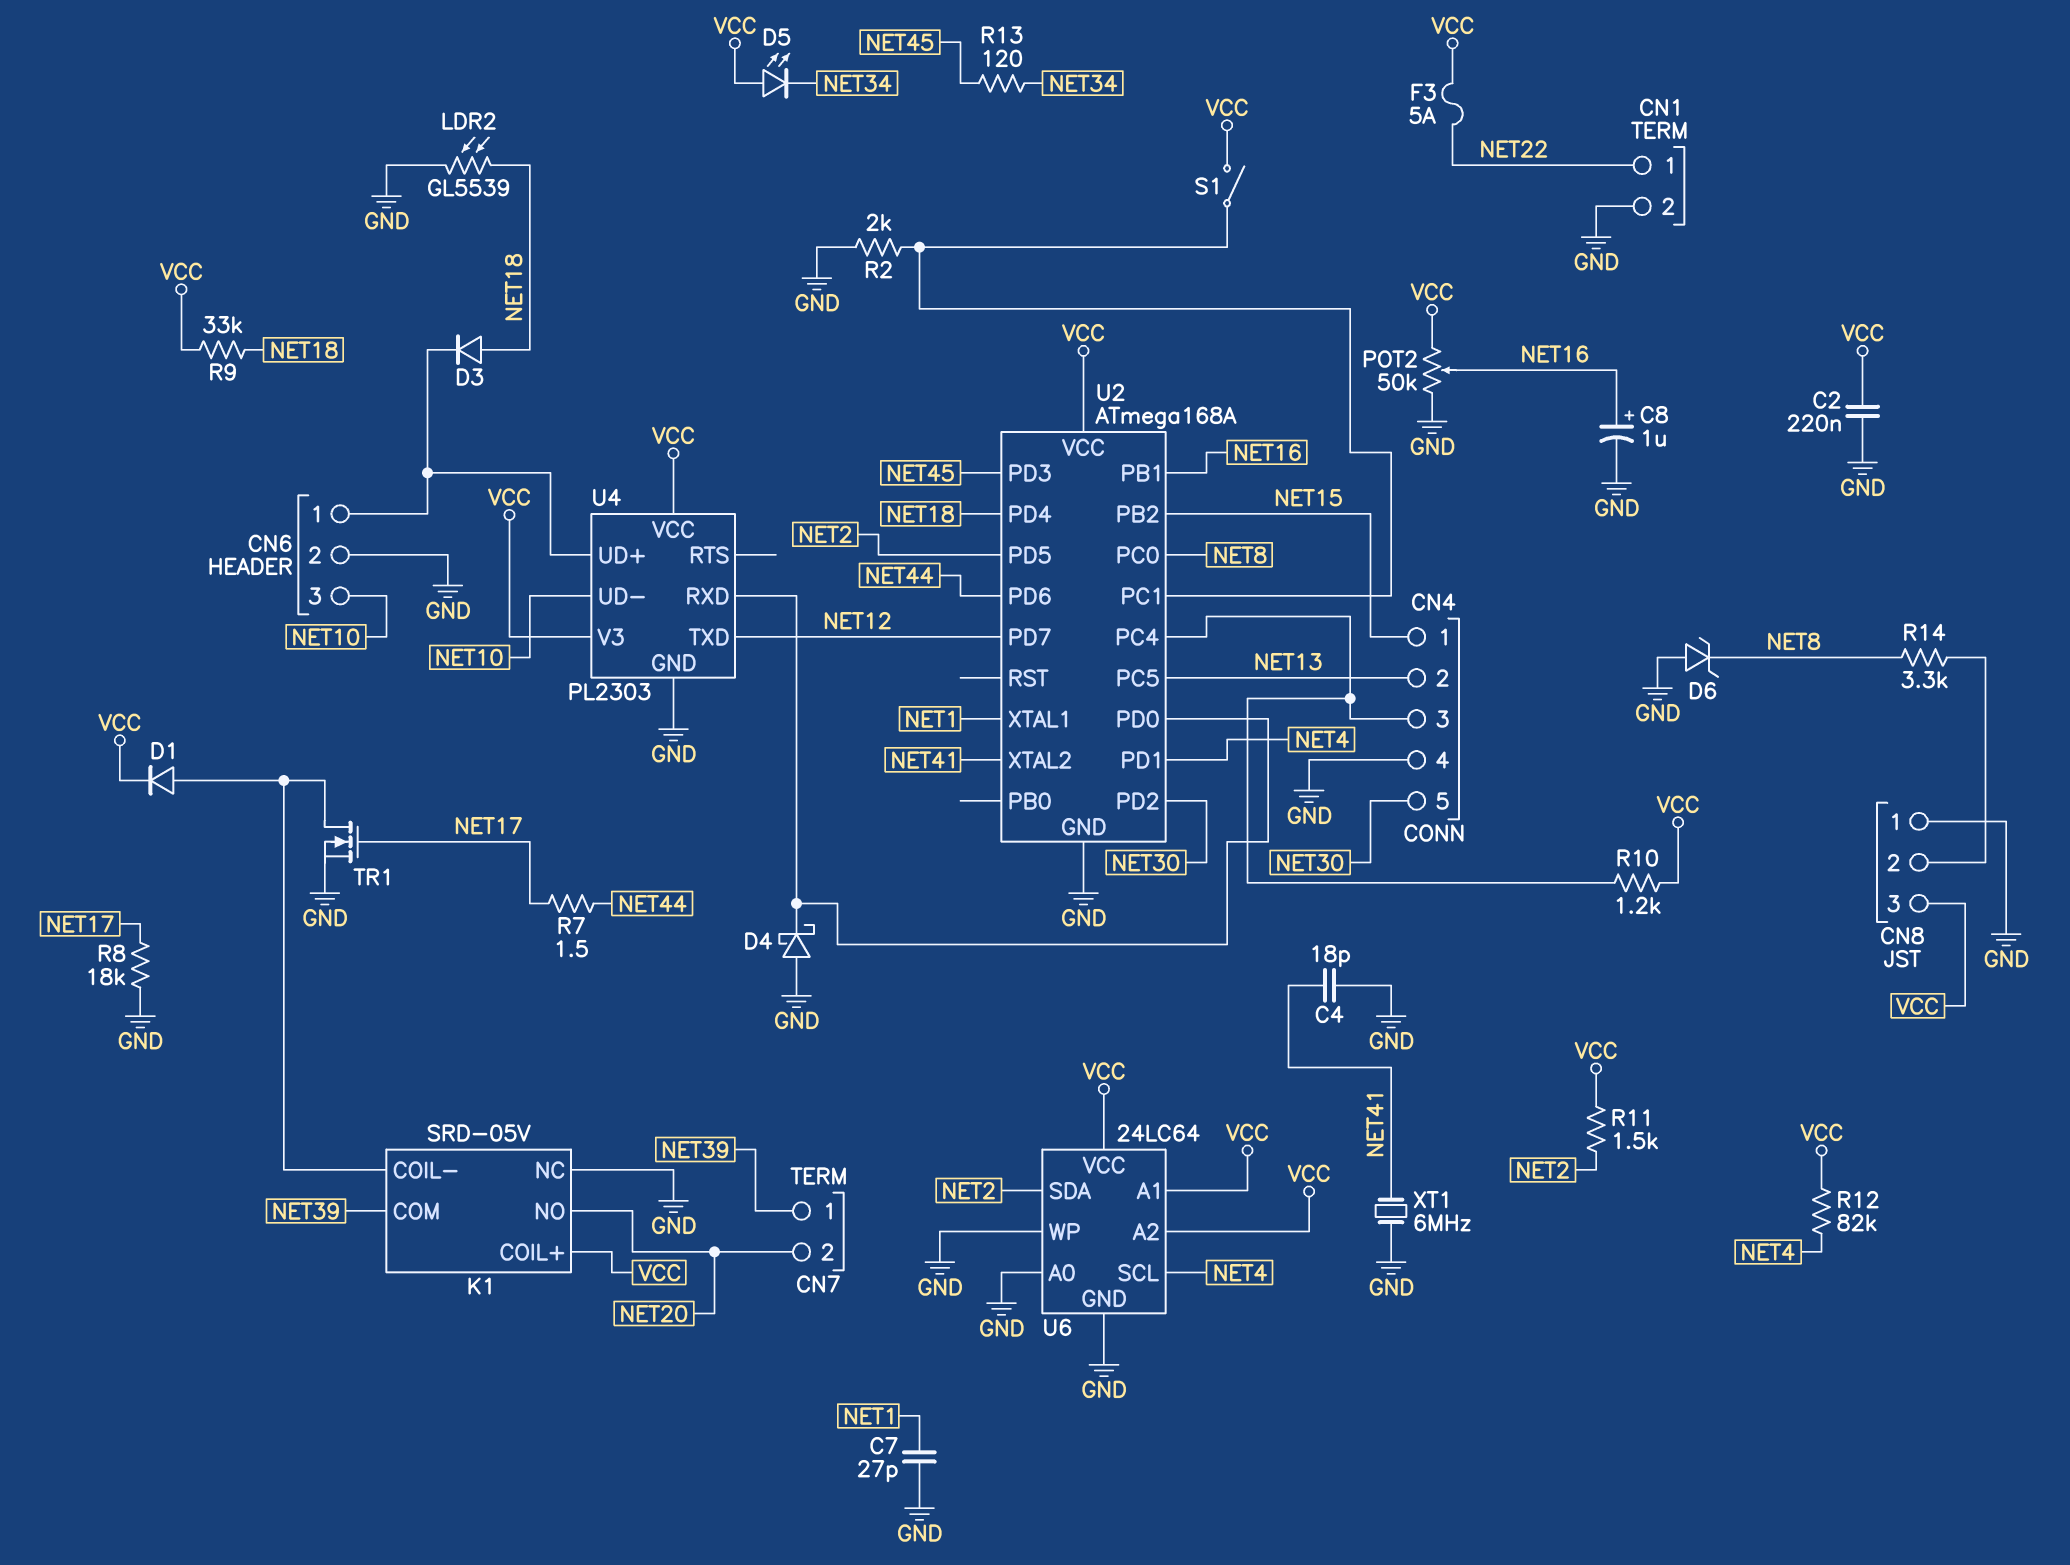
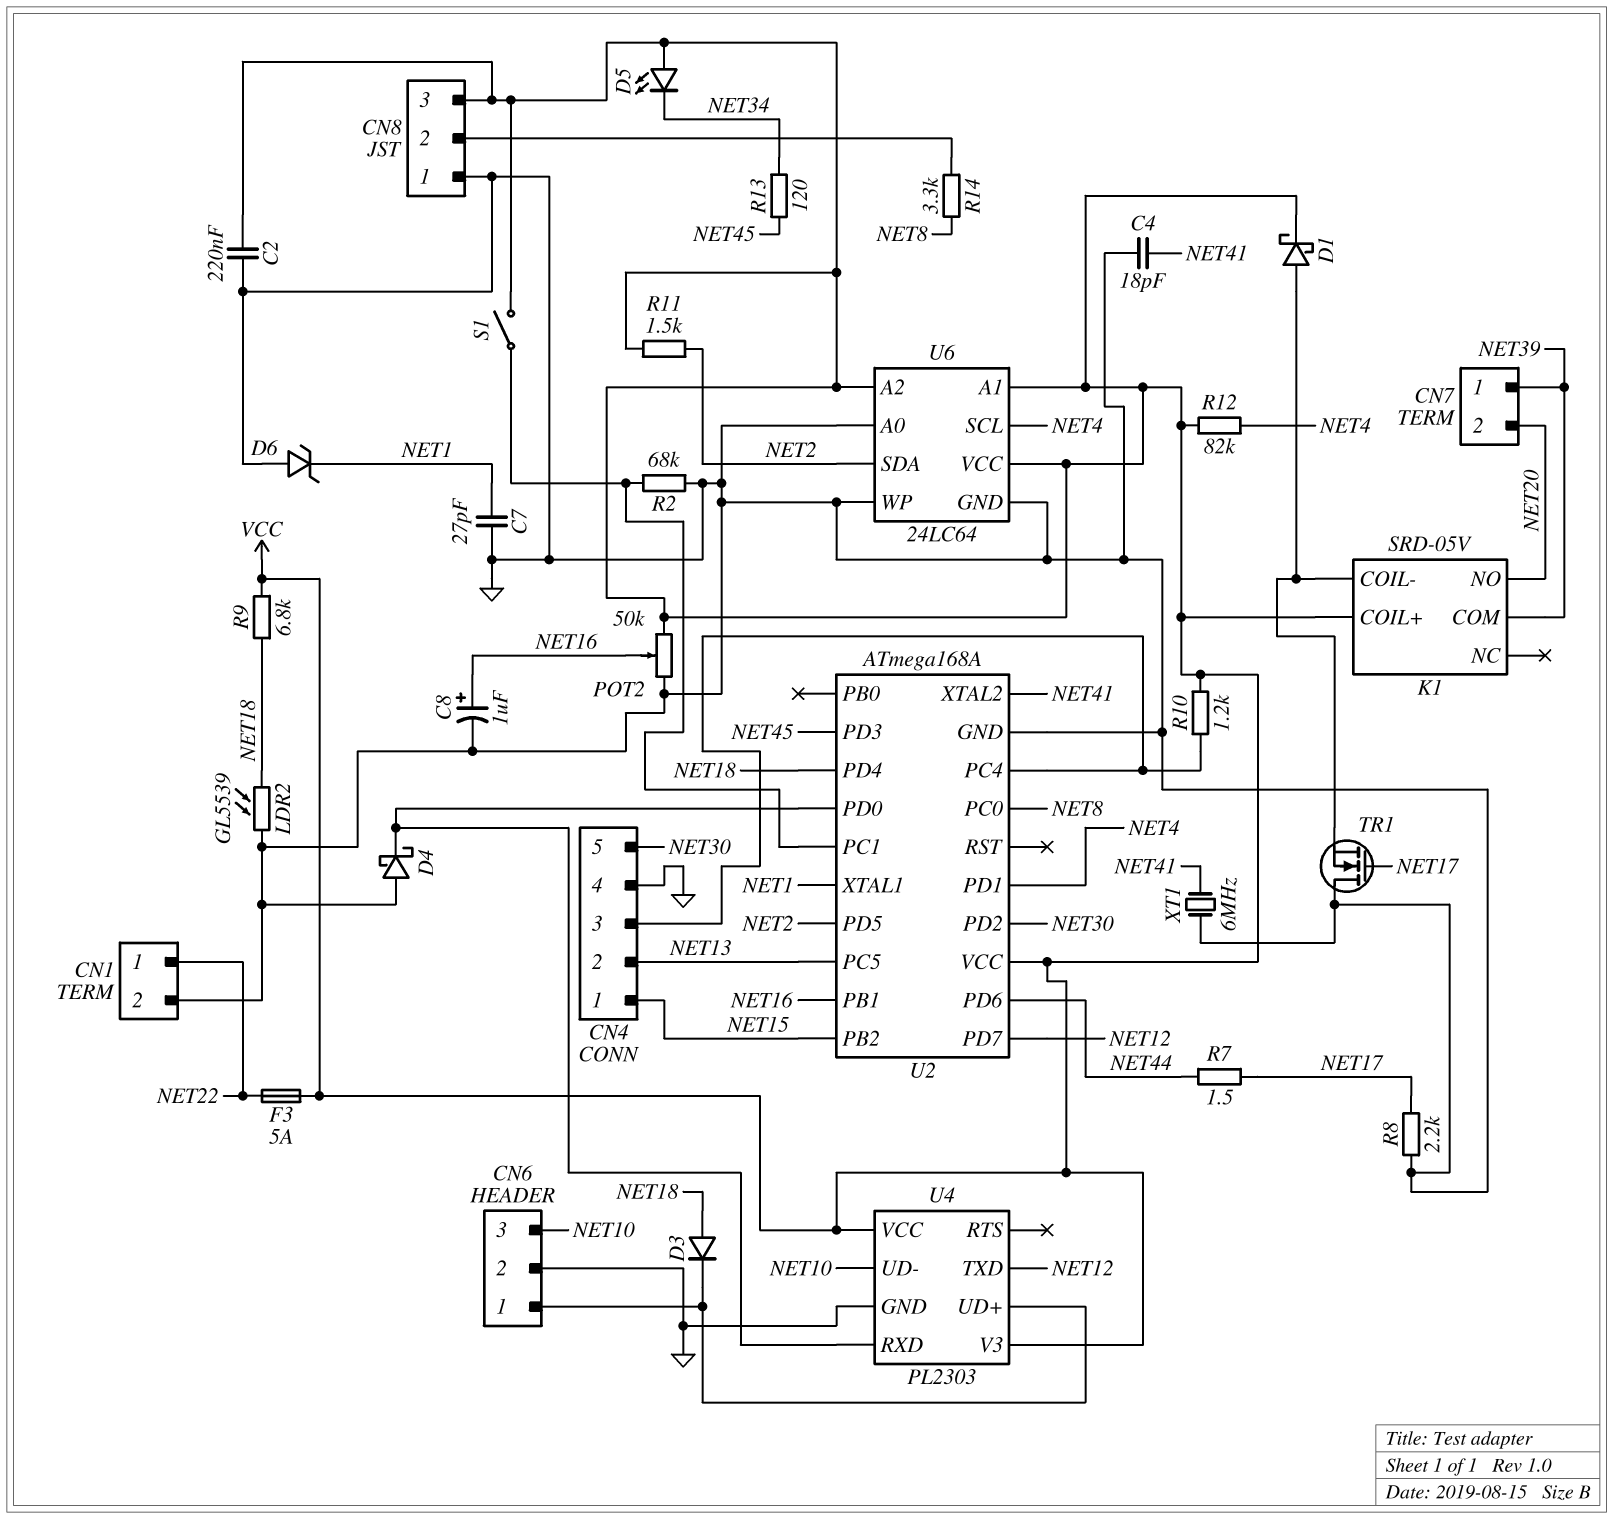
D1: diode (A K1/COIL-, K VCC) -> schottky (A K1/COIL-, K VCC)
D6: zener (A GND, K NET8) -> zener (A GND, K NET1)
K1 pin NC: GND -> none
R2: 2k (GND, U2/PC1) -> 68k (GND, U2/PC1)
R8: 18k (GND, NET17) -> 2.2k (GND, NET17)
R9: 33k (NET18, VCC) -> 6.8k (NET18, VCC)
TR1: NMOS (G NET17, D K1/COIL-, S GND) -> NMOS (G NET17, D GND, S K1/COIL-)

